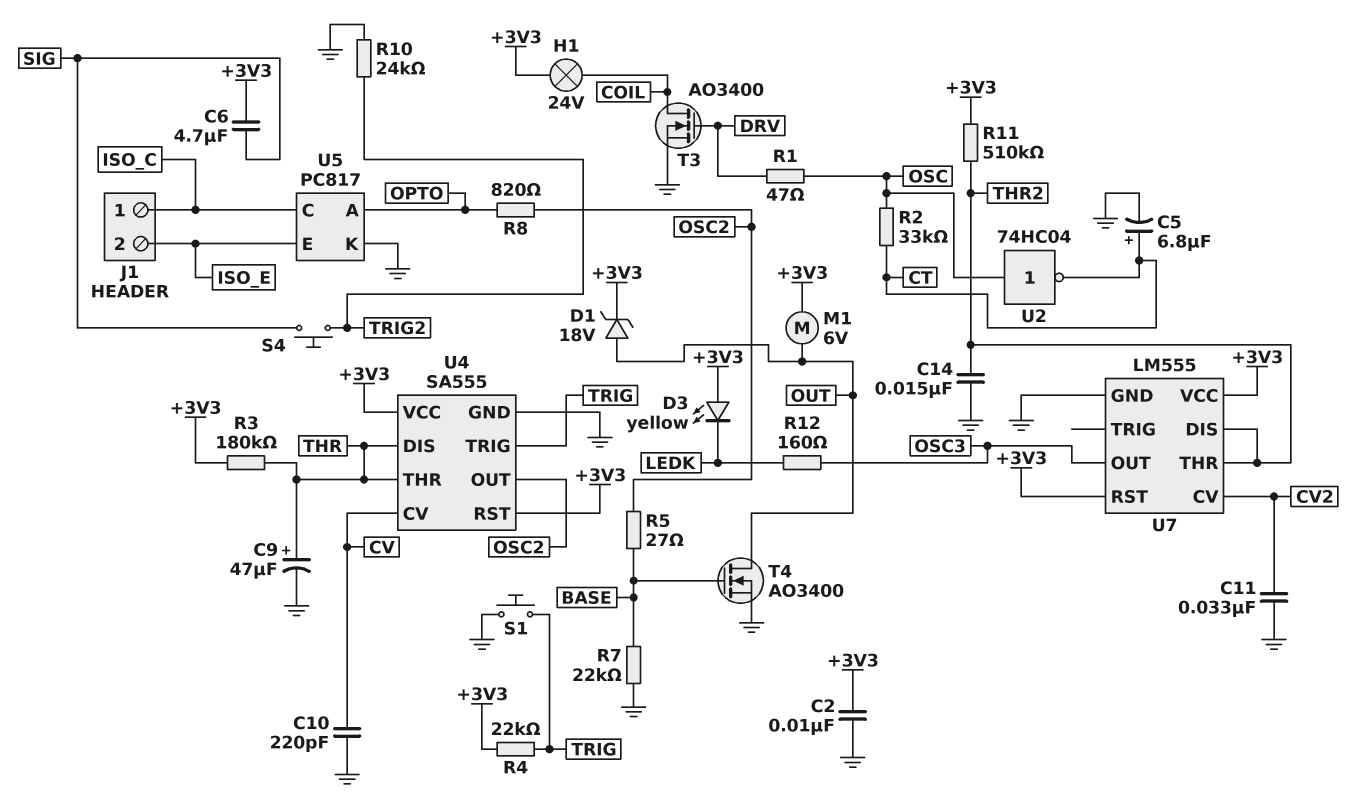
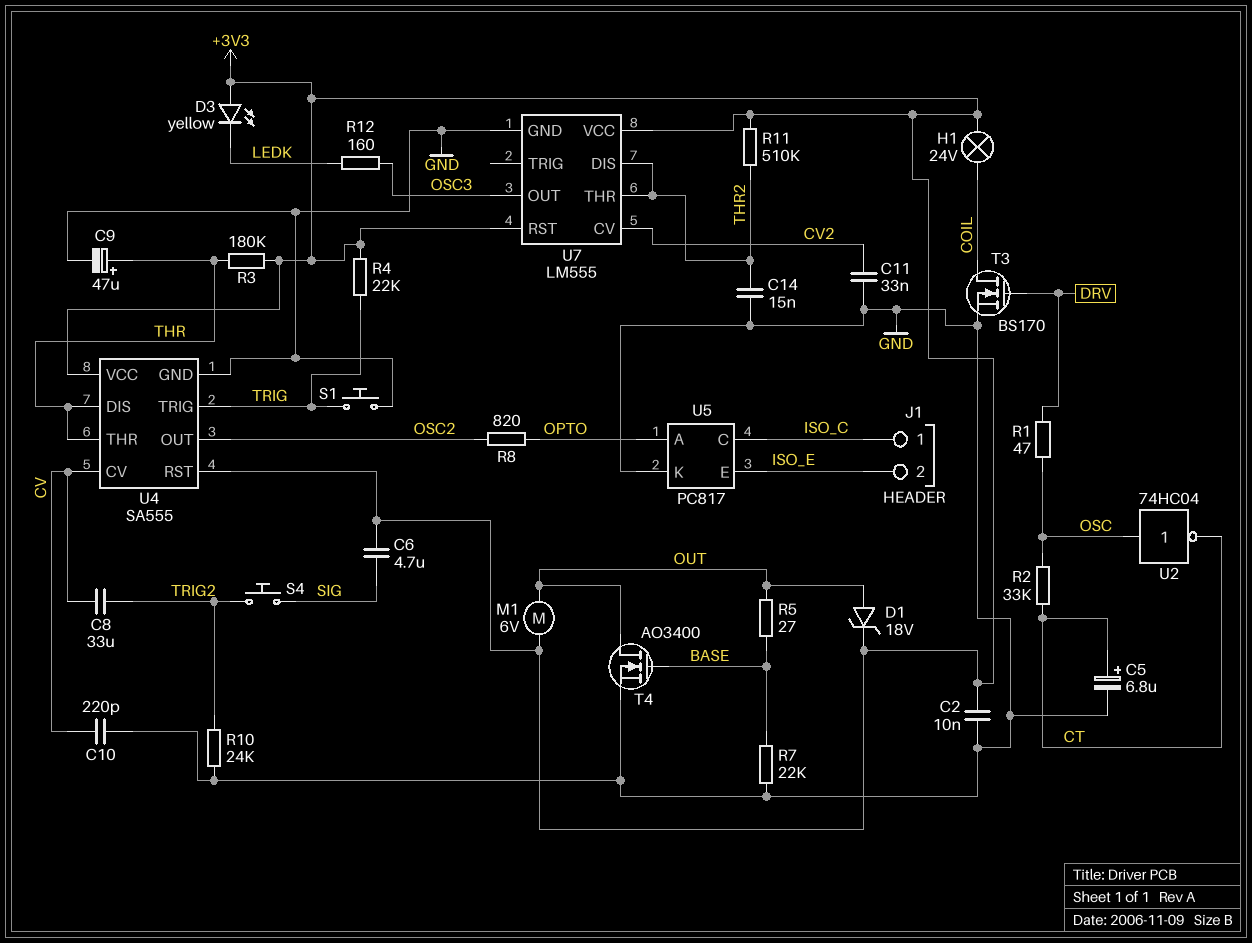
C8: none -> 33uF (CV, TRIG2)
R5: 27 (BASE, OSC2) -> 27 (BASE, OUT)
T3: NMOS AO3400 (G DRV, D COIL, S GND) -> NMOS BS170 (G DRV, D COIL, S GND)

